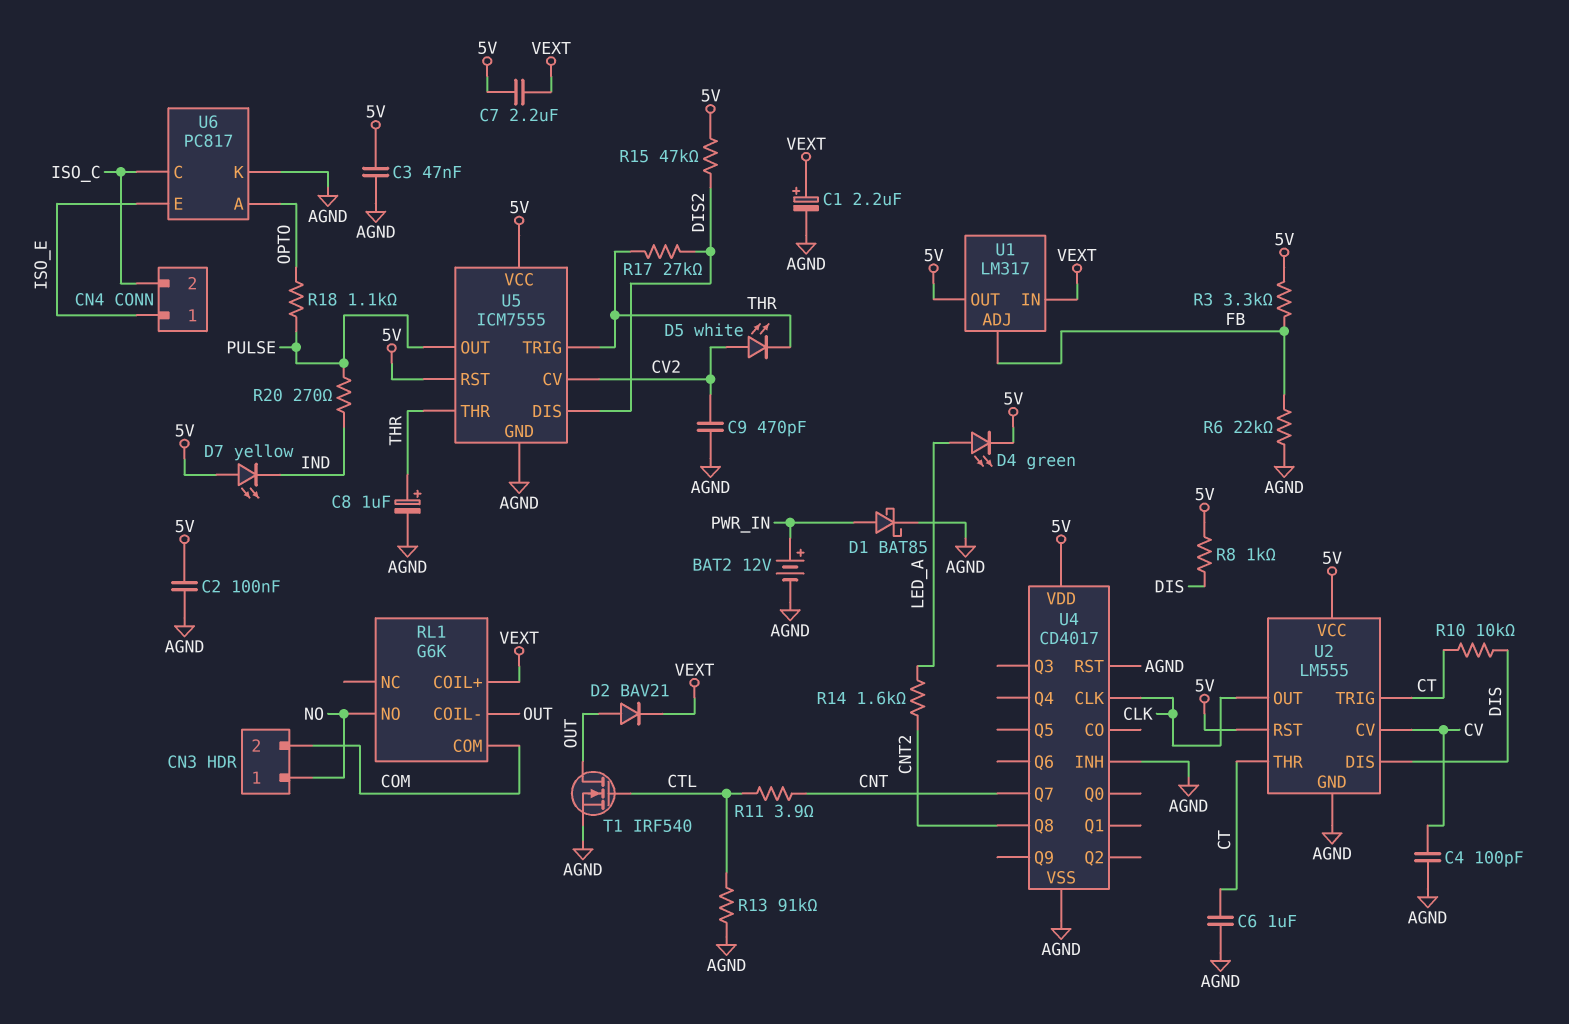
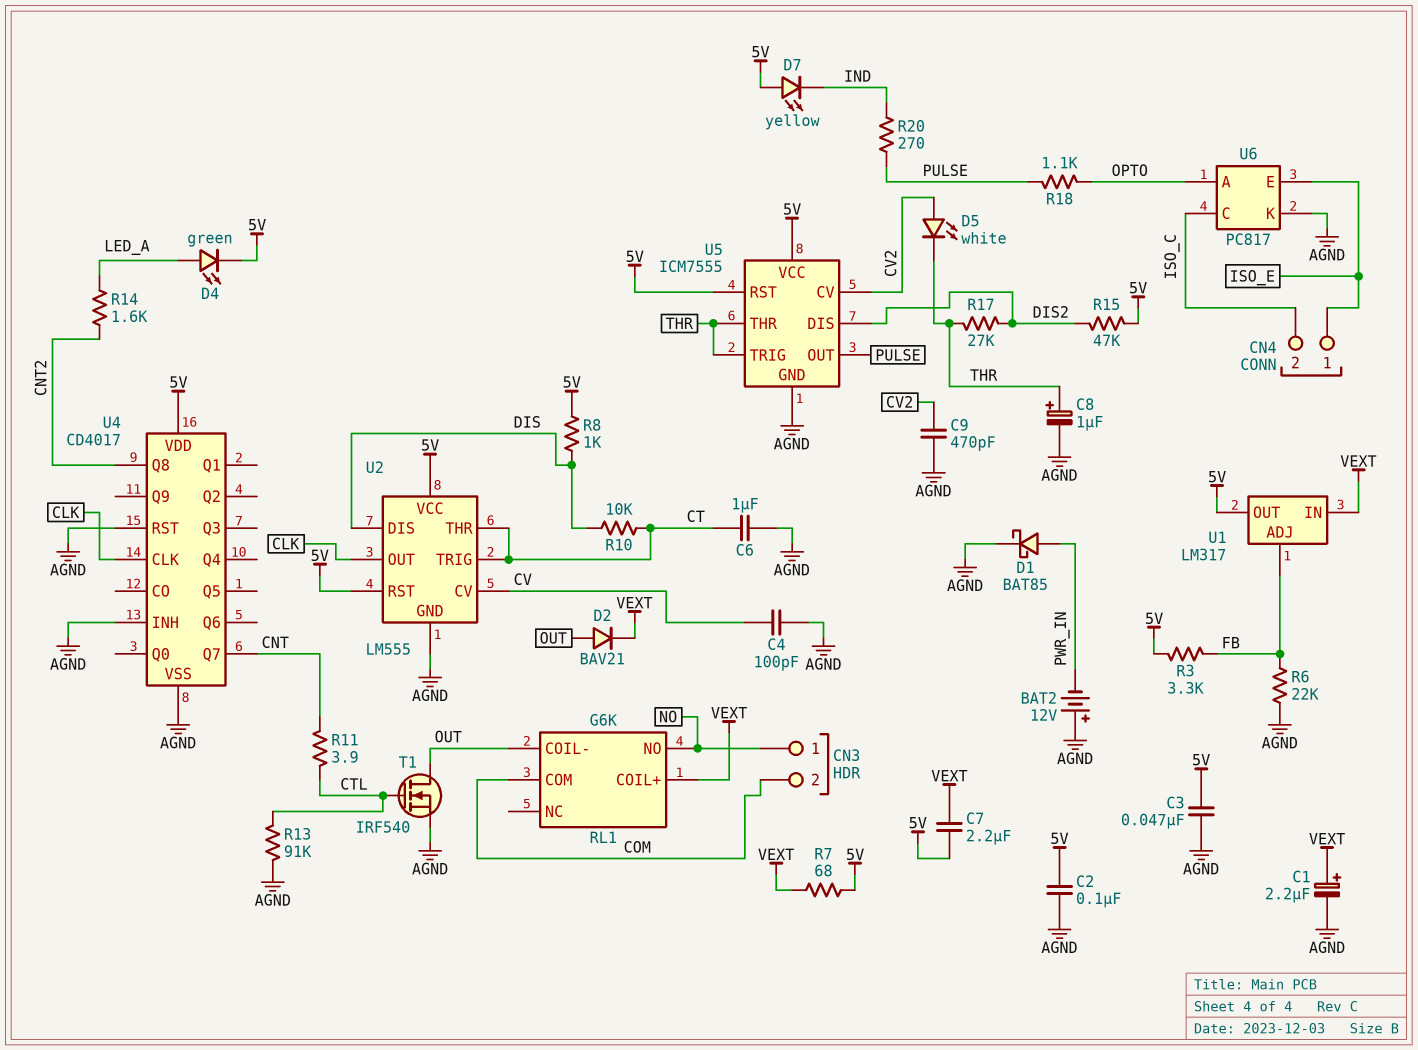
BAT2: 12V (plus PWR_IN, minus AGND) -> 12V (plus AGND, minus PWR_IN)
R7: none -> 68 (5V, VEXT)

